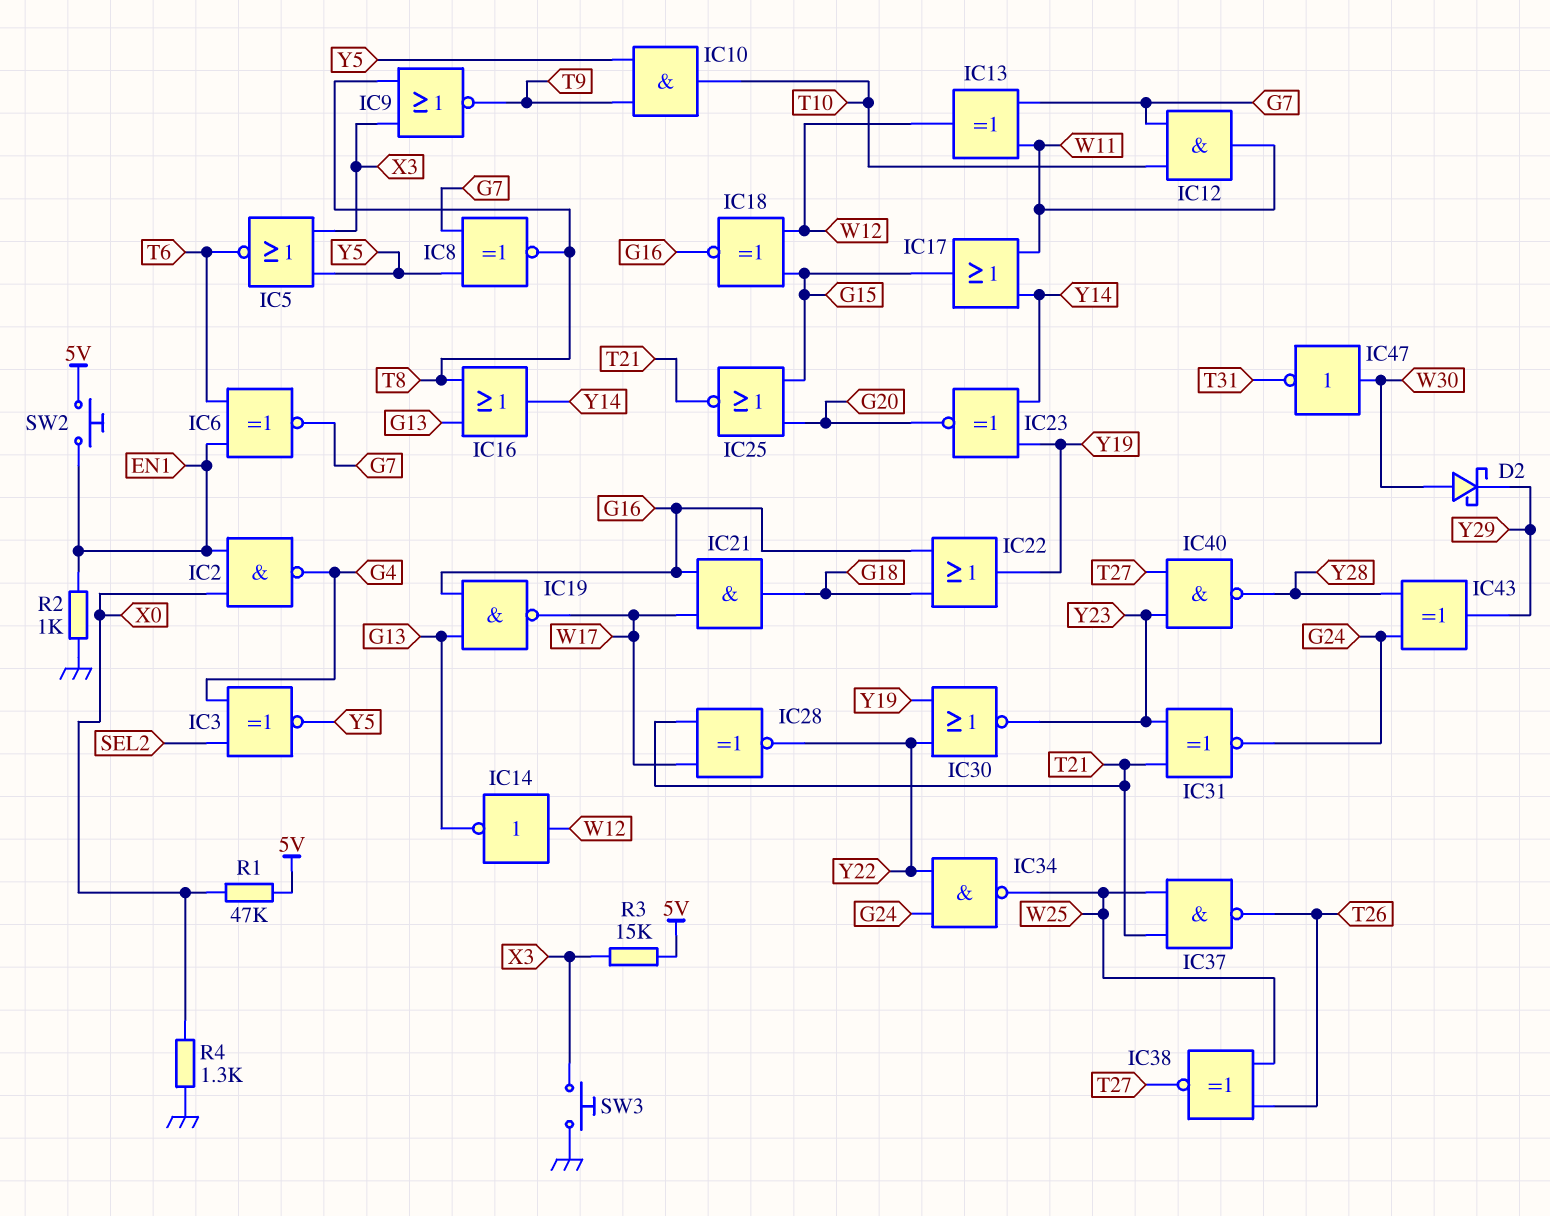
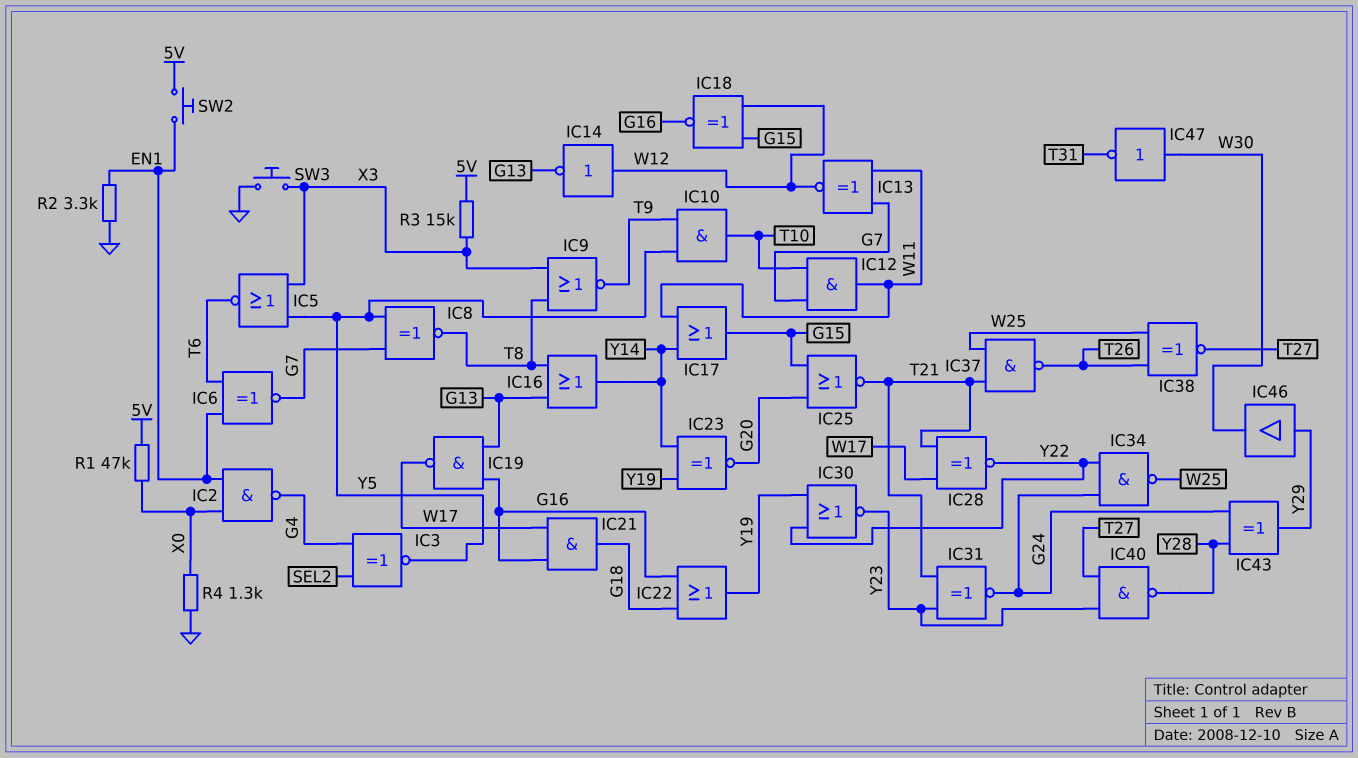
D2: schottky (A W30, K Y29) -> none
IC13: XOR (in G7, in W11, out W12) -> XNOR (in G7, in W11, out W12)
IC46: none -> buffer (in Y29, out W30)
R2: 1k (EN1, GND) -> 3.3k (EN1, GND)

